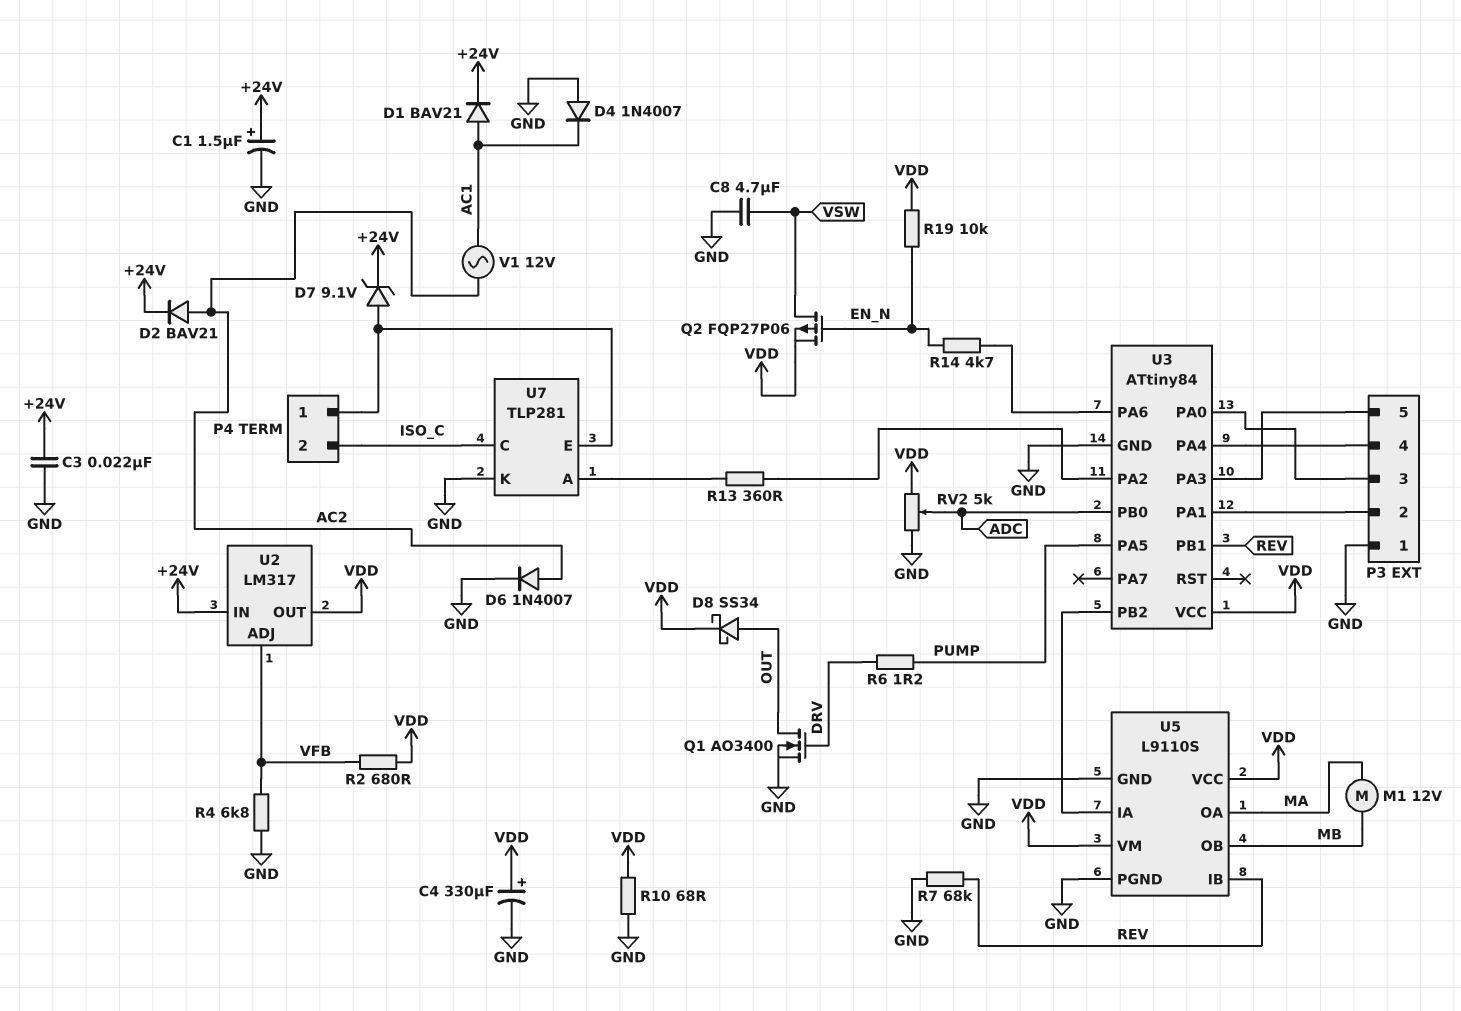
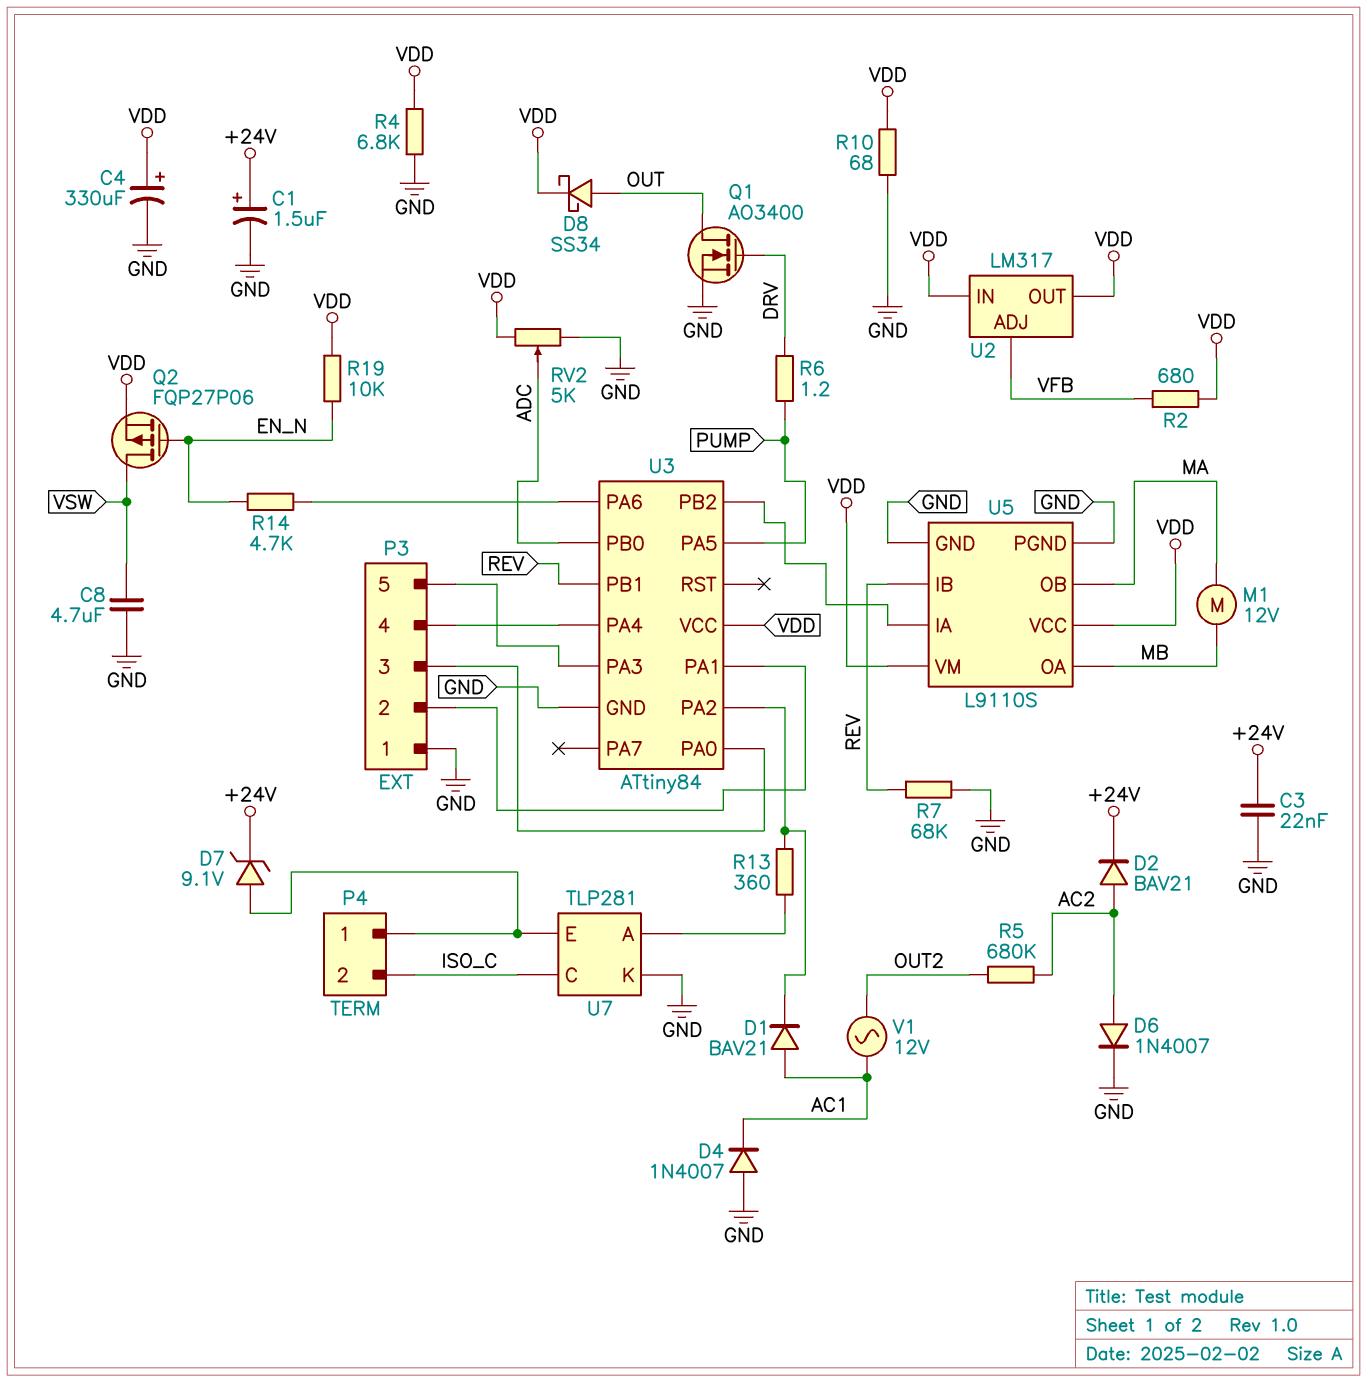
D1: diode BAV21 (A AC1, K +24V) -> diode BAV21 (A AC1, K U3/PA2)
R4: 6.8k (GND, VFB) -> 6.8k (GND, VDD)
R5: none -> 680k (AC2, OUT2)
U2 pin IN: +24V -> VDD
U5 pin OA: MA -> MB
U5 pin OB: MB -> MA
V1: AC 12V (AC1, AC2) -> AC 12V (AC1, OUT2)

